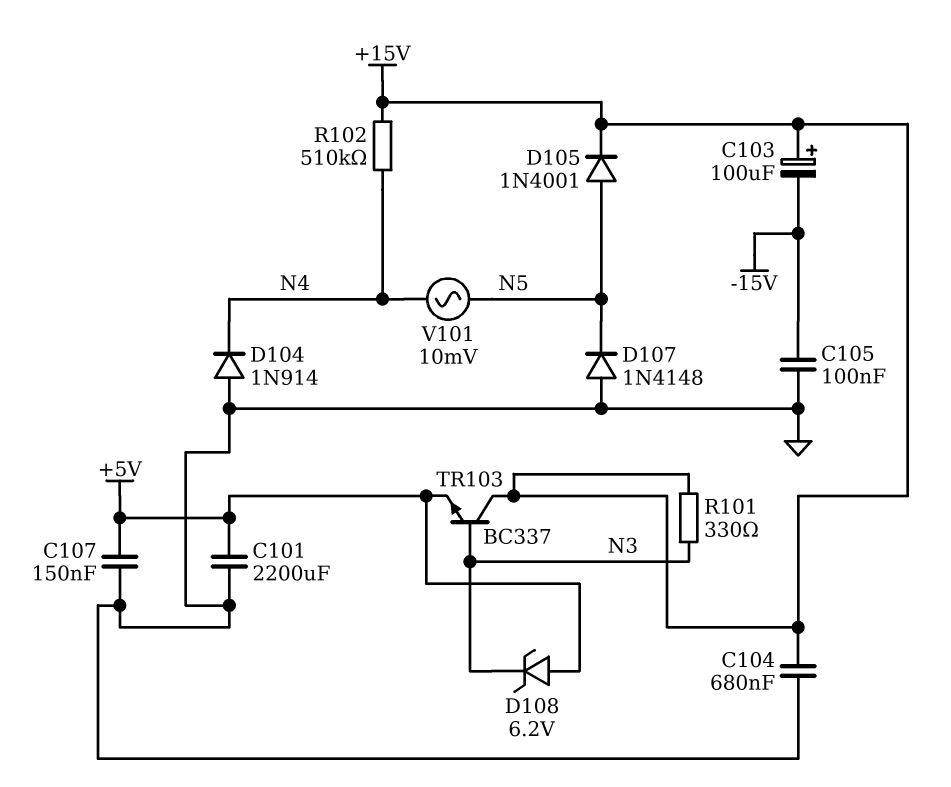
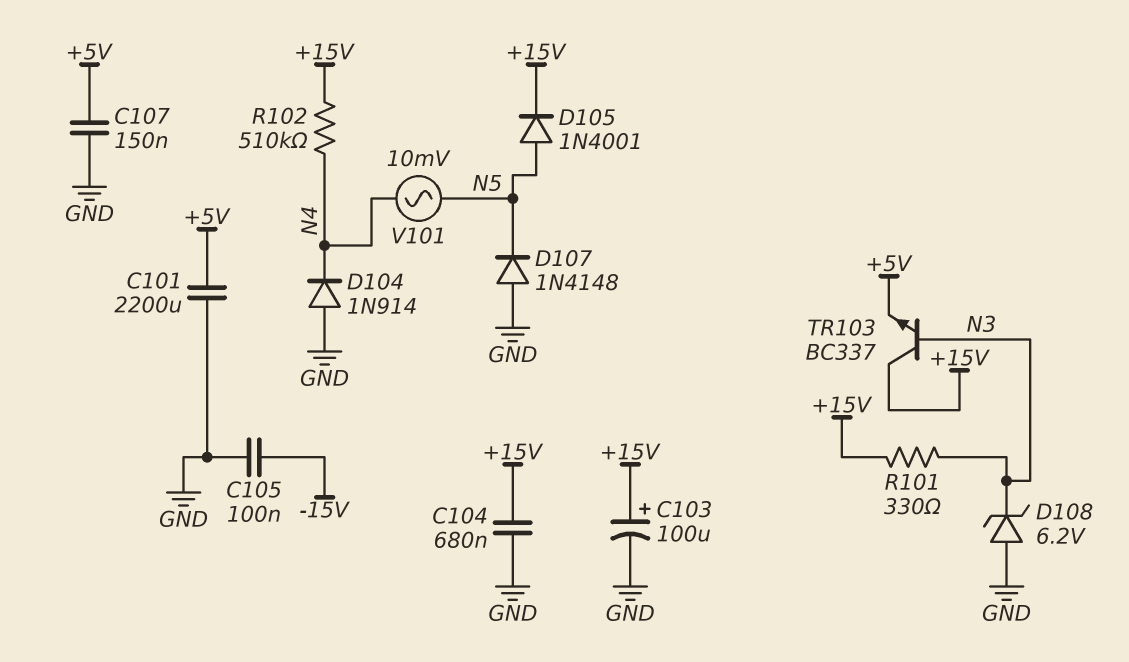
C103: 100uF (plus +15V, minus -15V) -> 100uF (plus +15V, minus GND)
D108: zener 6.2V (A +5V, K N3) -> zener 6.2V (A GND, K N3)

